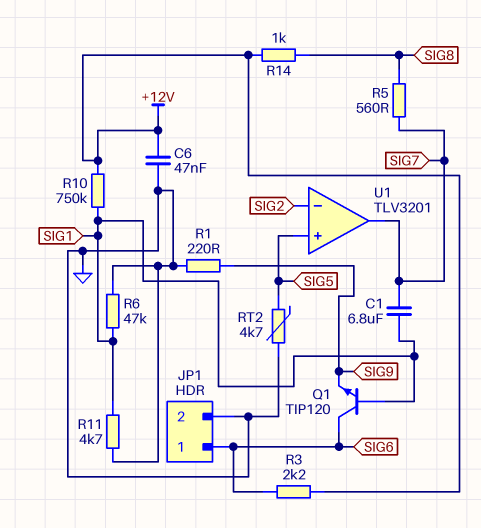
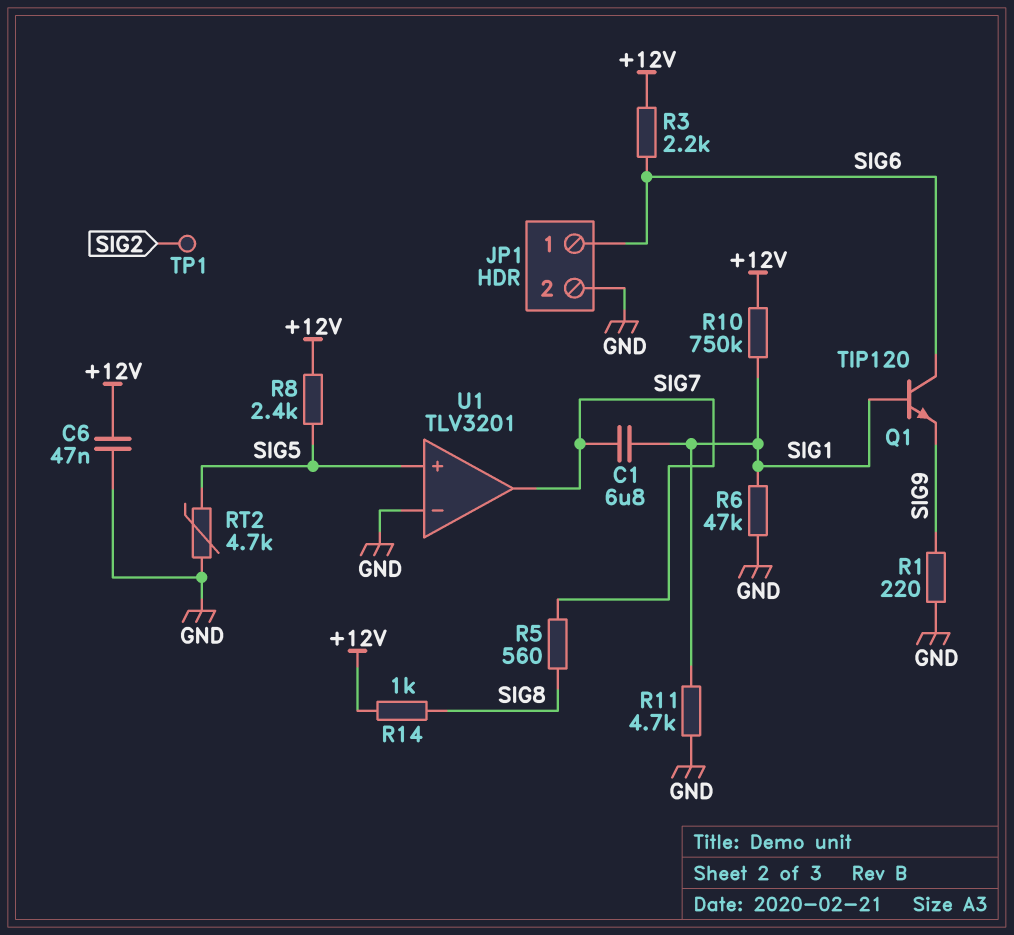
R8: none -> 2.4k (+12V, SIG5)
TP1: none -> test point (SIG2)
U1 pin in-: SIG2 -> GND

